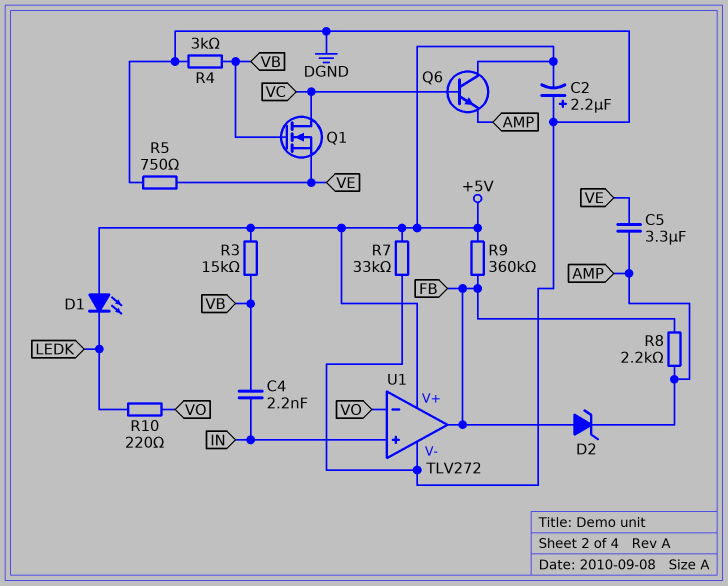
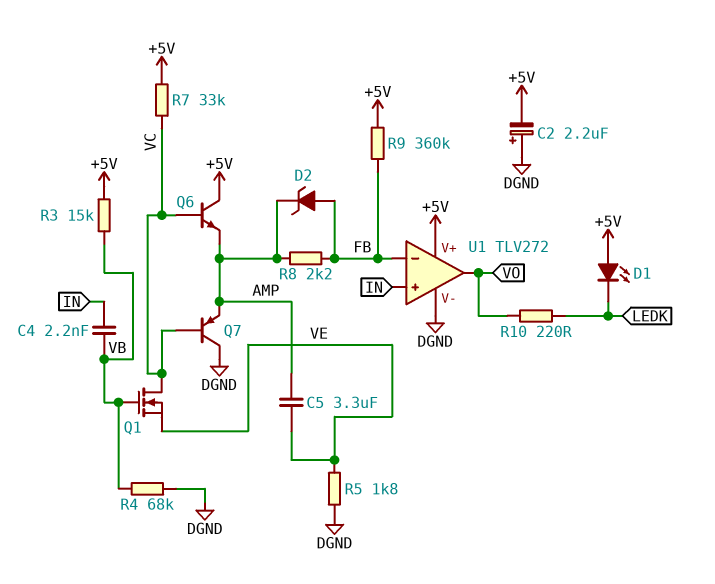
Q7: none -> PNP (B VC, C DGND, E AMP)
R4: 3k (DGND, VB) -> 68k (DGND, VB)
R5: 750 (DGND, VE) -> 1.8k (DGND, VE)
R7: 33k (+5V, DGND) -> 33k (+5V, VC)
U1 pin in-: VO -> FB
U1 pin out: FB -> VO

